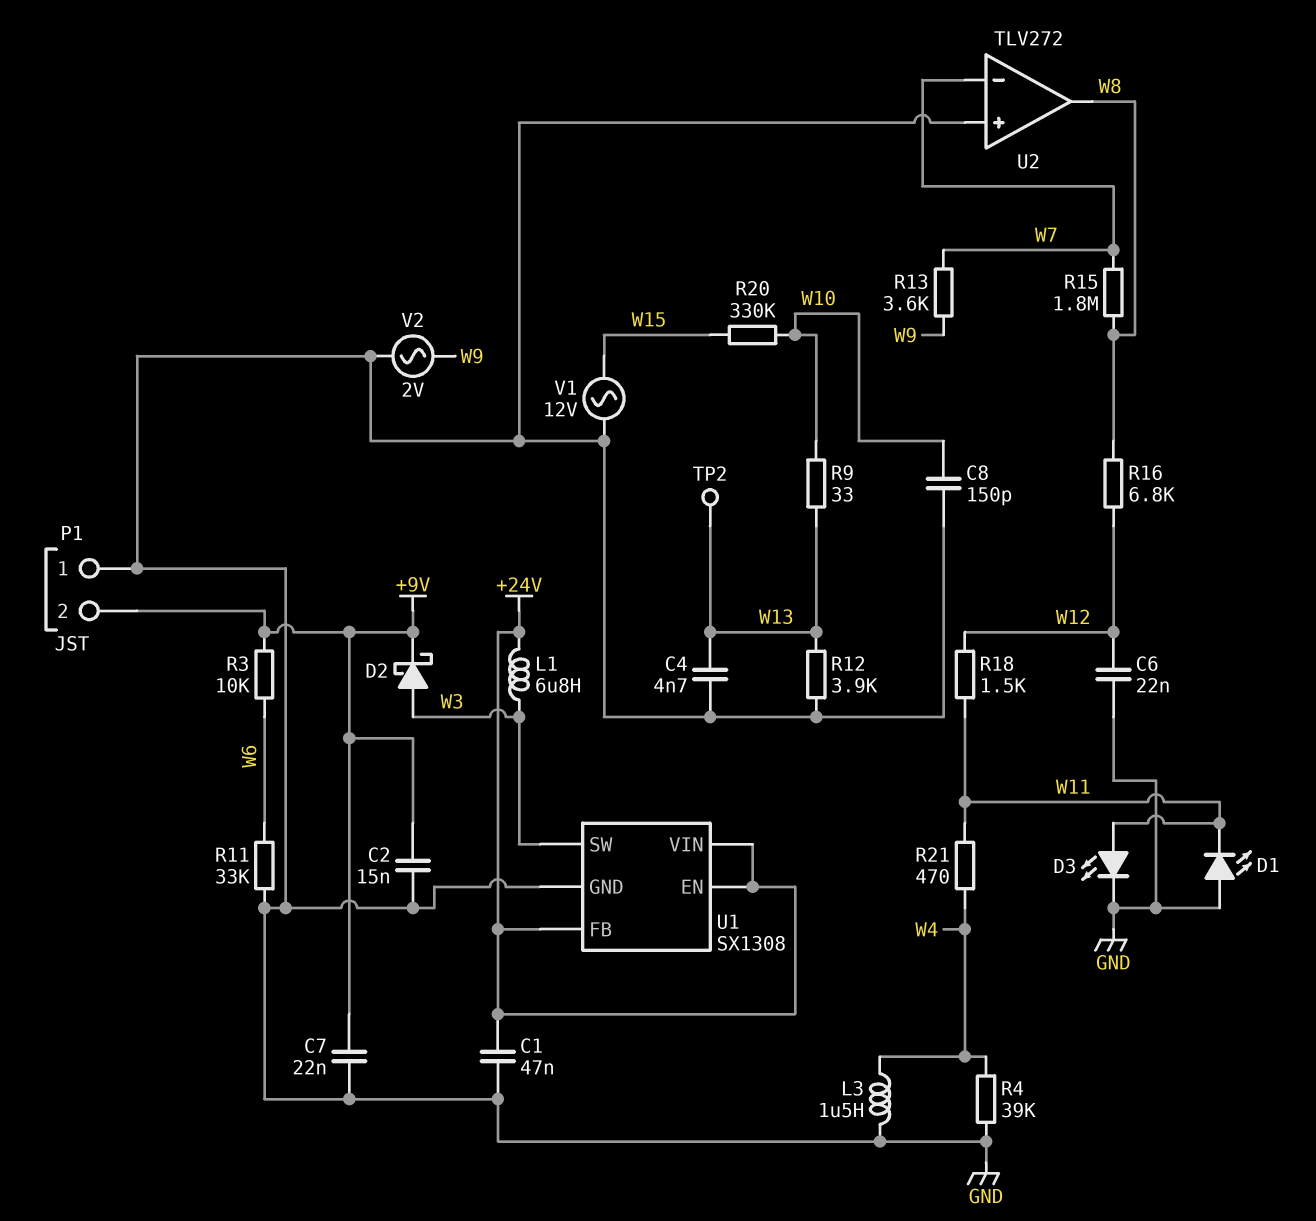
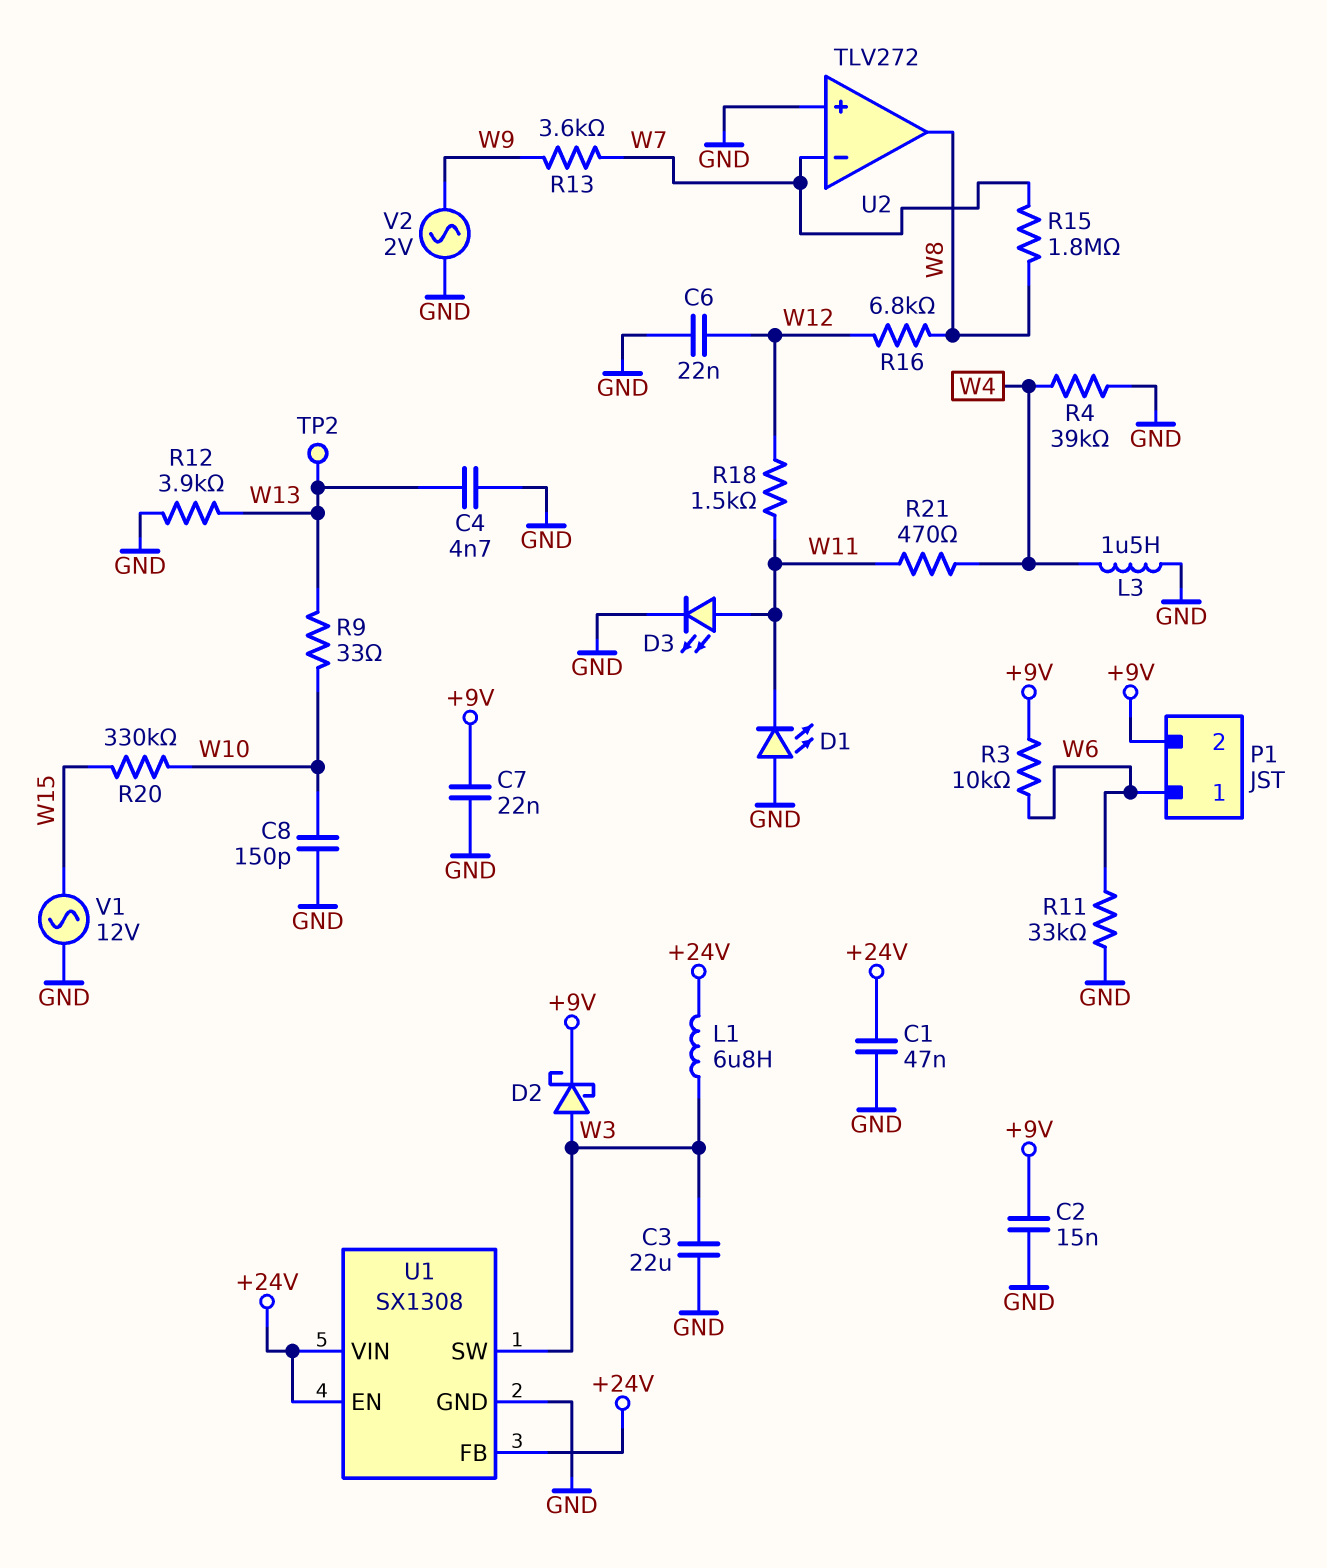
C3: none -> 22uF (GND, W3)
P1 pin 1: GND -> W6

